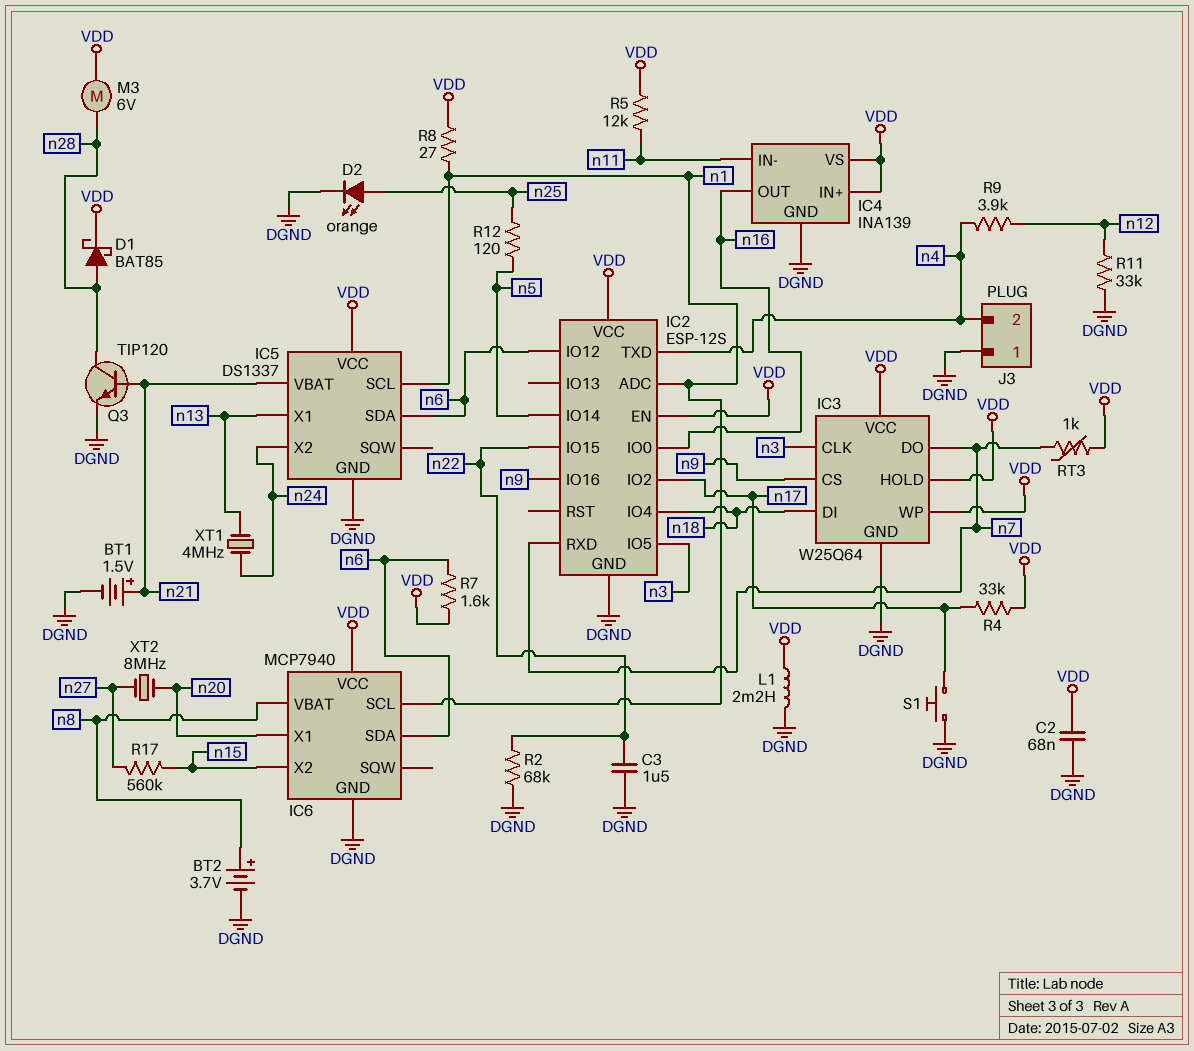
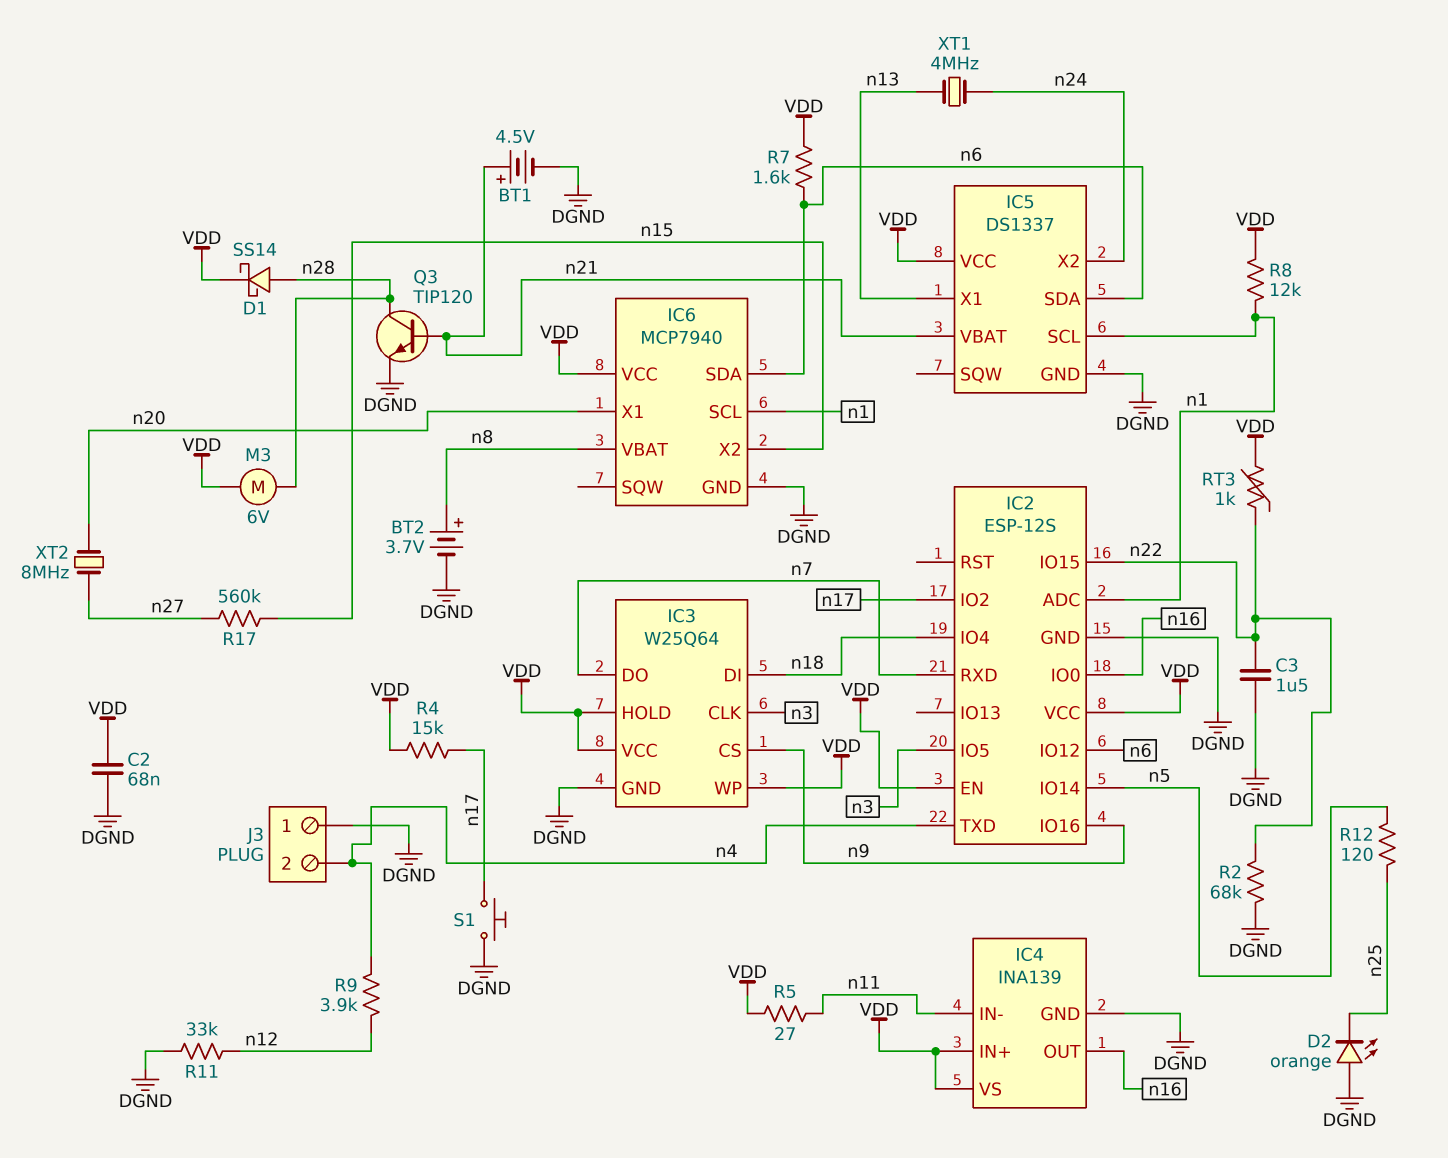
BT1: 1.5V (plus n21, minus DGND) -> 4.5V (plus n21, minus DGND)
D1: schottky BAT85 (A n28, K VDD) -> schottky SS14 (A n28, K VDD)
D2: LED orange (A n25, K DGND) -> LED orange (A DGND, K n25)
L1: 2.2mH (DGND, VDD) -> none
R4: 33k (VDD, n17) -> 15k (VDD, n17)
R5: 12k (VDD, n11) -> 27 (VDD, n11)
R8: 27 (VDD, n1) -> 12k (VDD, n1)
RT3: 1k (VDD, n7) -> 1k (VDD, n22)

